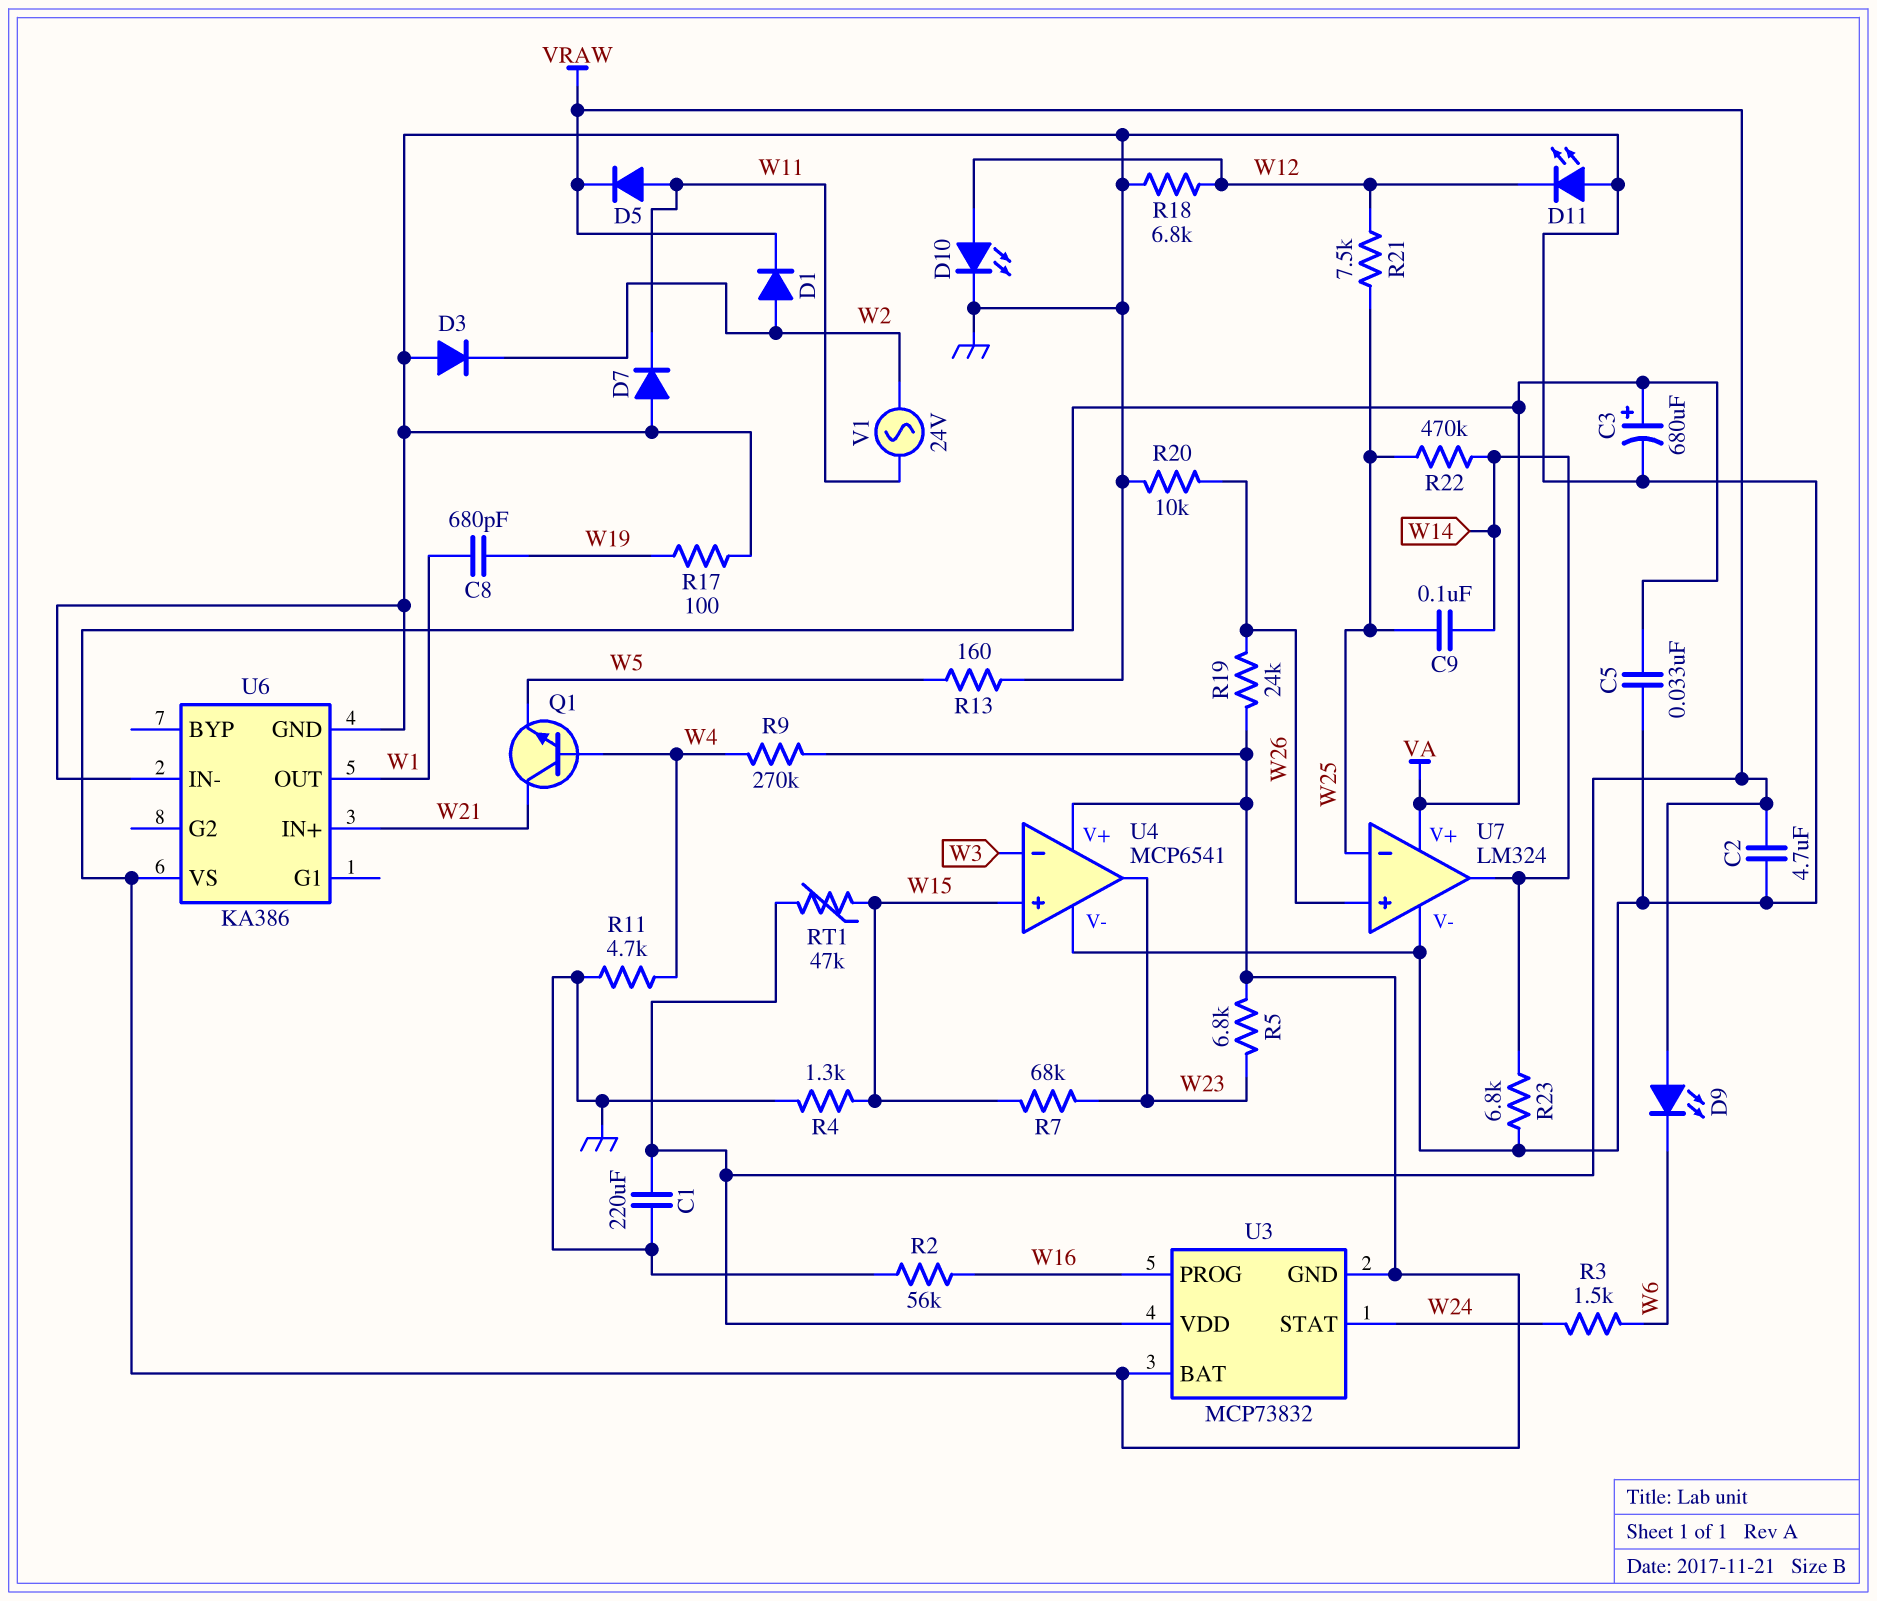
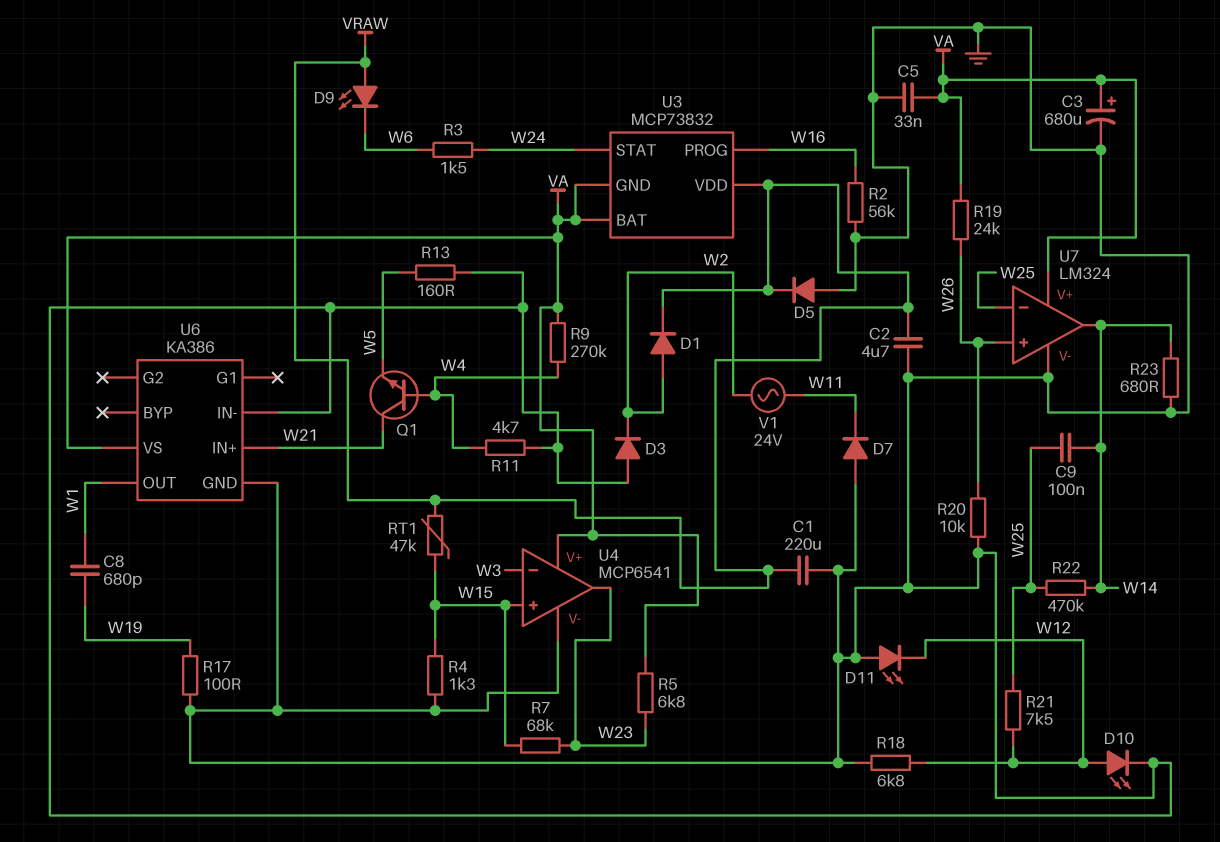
D5: diode (A W11, K VRAW) -> diode (A GND, K VRAW)
R23: 6.8k (GND, W14) -> 680 (GND, W14)

